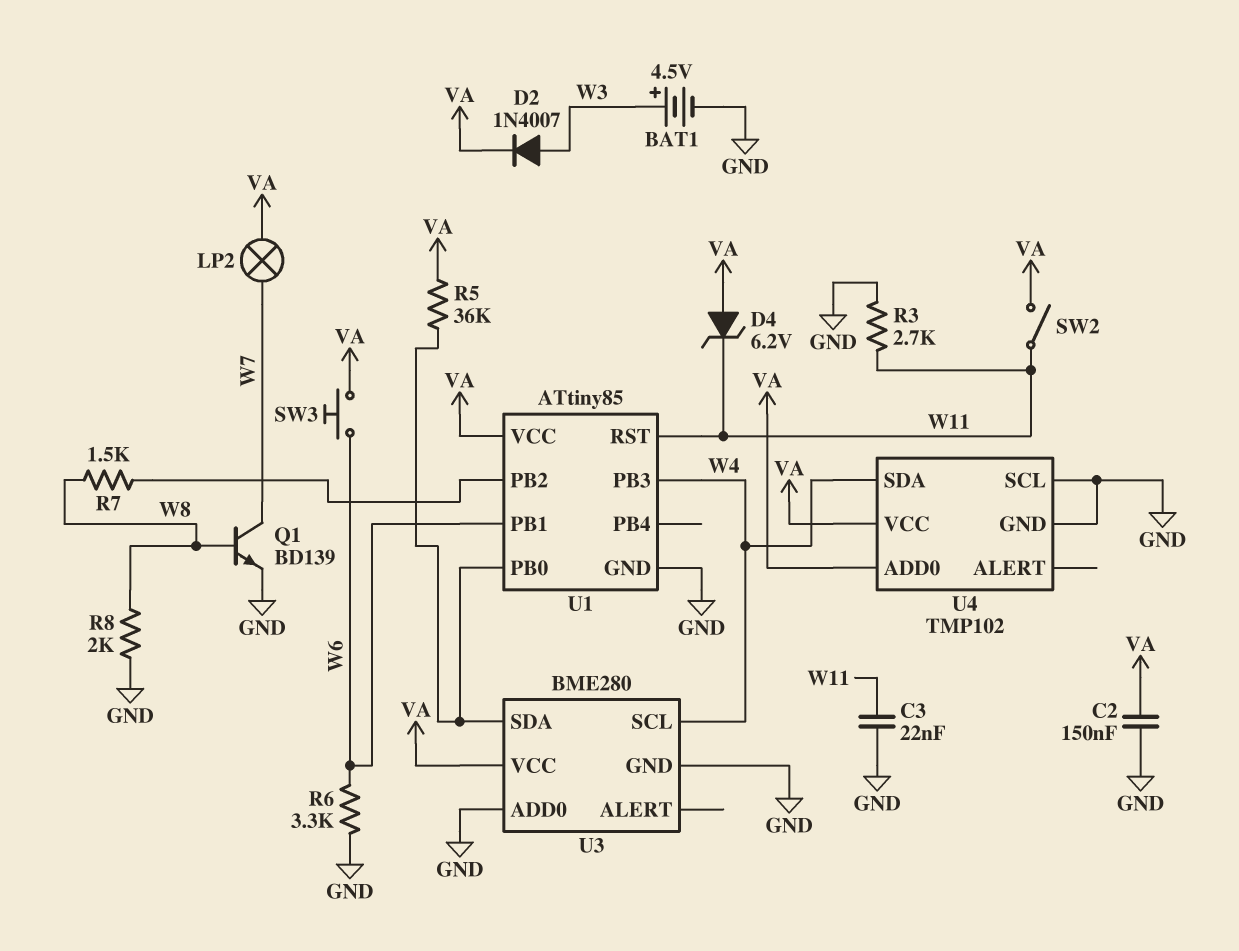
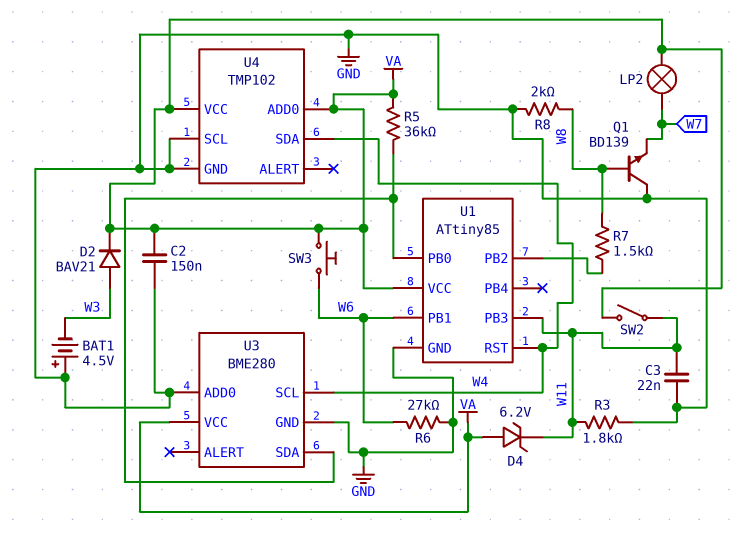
BAT1: 4.5V (plus W3, minus GND) -> 4.5V (plus GND, minus W3)
D2: diode 1N4007 (A W3, K VA) -> diode BAV21 (A W3, K VA)
Q1: NPN BD139 (B W8, C W7, E GND) -> NPN BD139 (B W8, C GND, E W7)
R3: 2.7k (GND, W11) -> 1.8k (GND, W11)
R6: 3.3k (GND, W6) -> 27k (GND, W6)
U1 pin PB3: W4 -> W11
U1 pin RST: W11 -> W4

